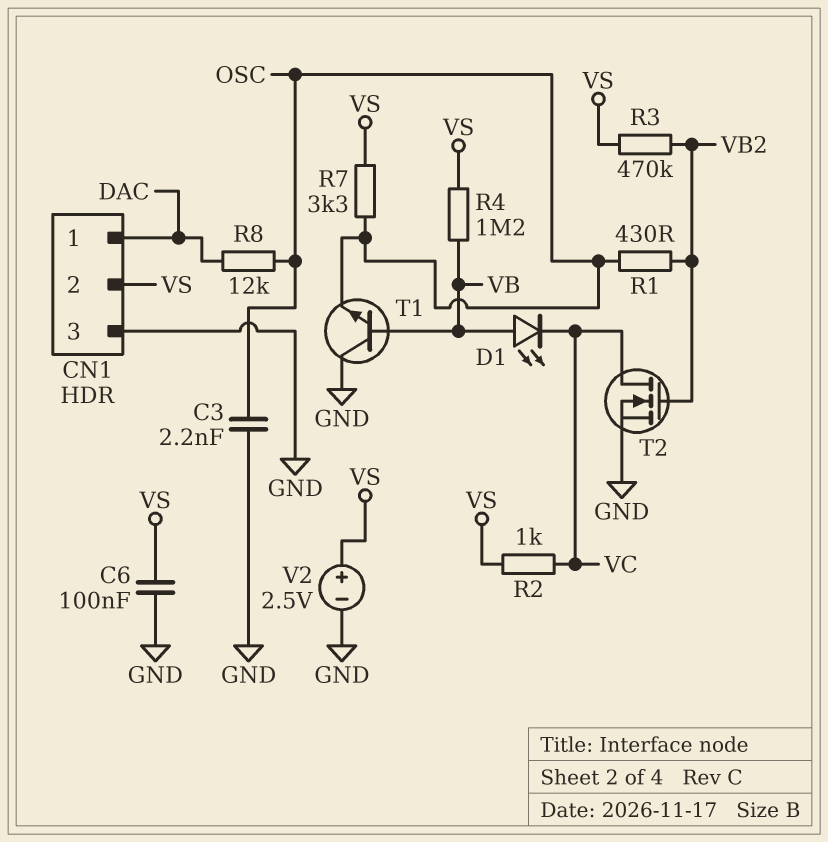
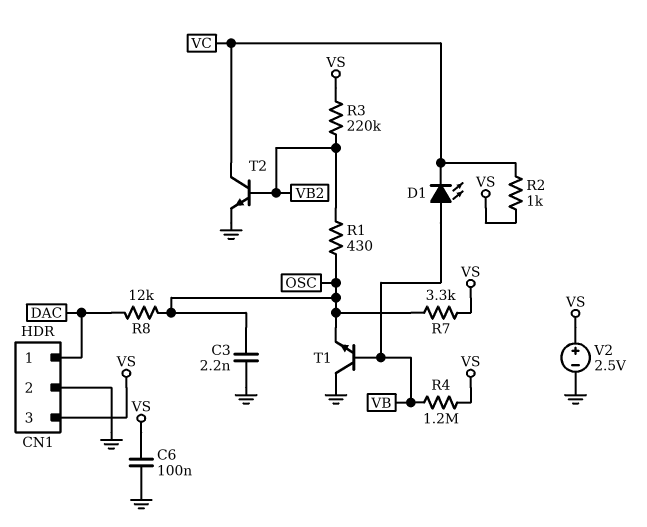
CN1 pin 2: VS -> GND
CN1 pin 3: GND -> VS
R3: 470k (VB2, VS) -> 220k (VB2, VS)
T2: NMOS (G VB2, D VC, S GND) -> NPN (B VB2, C VC, E GND)

